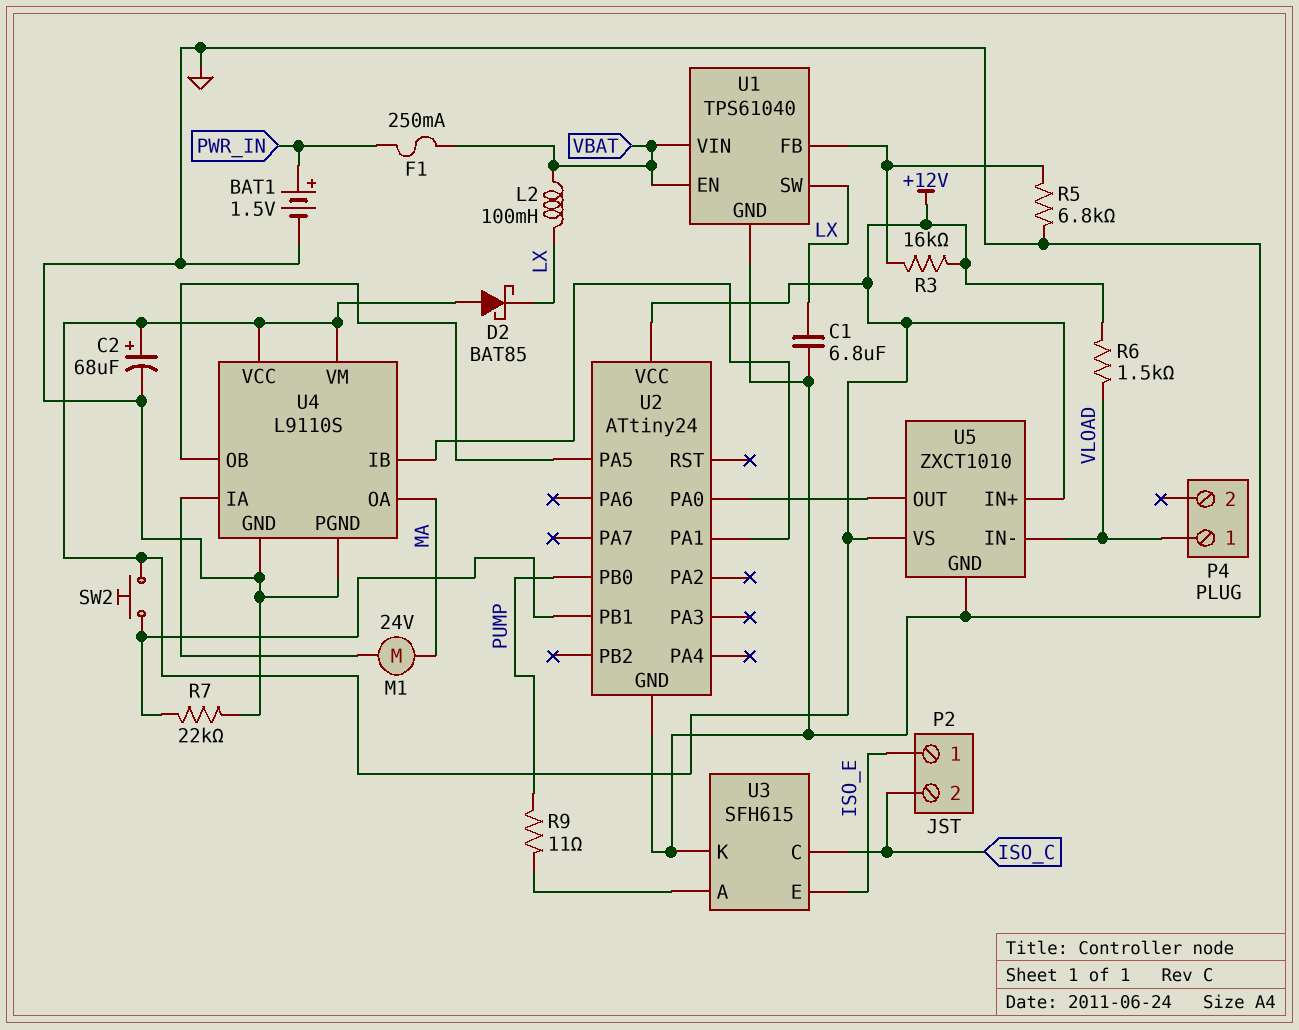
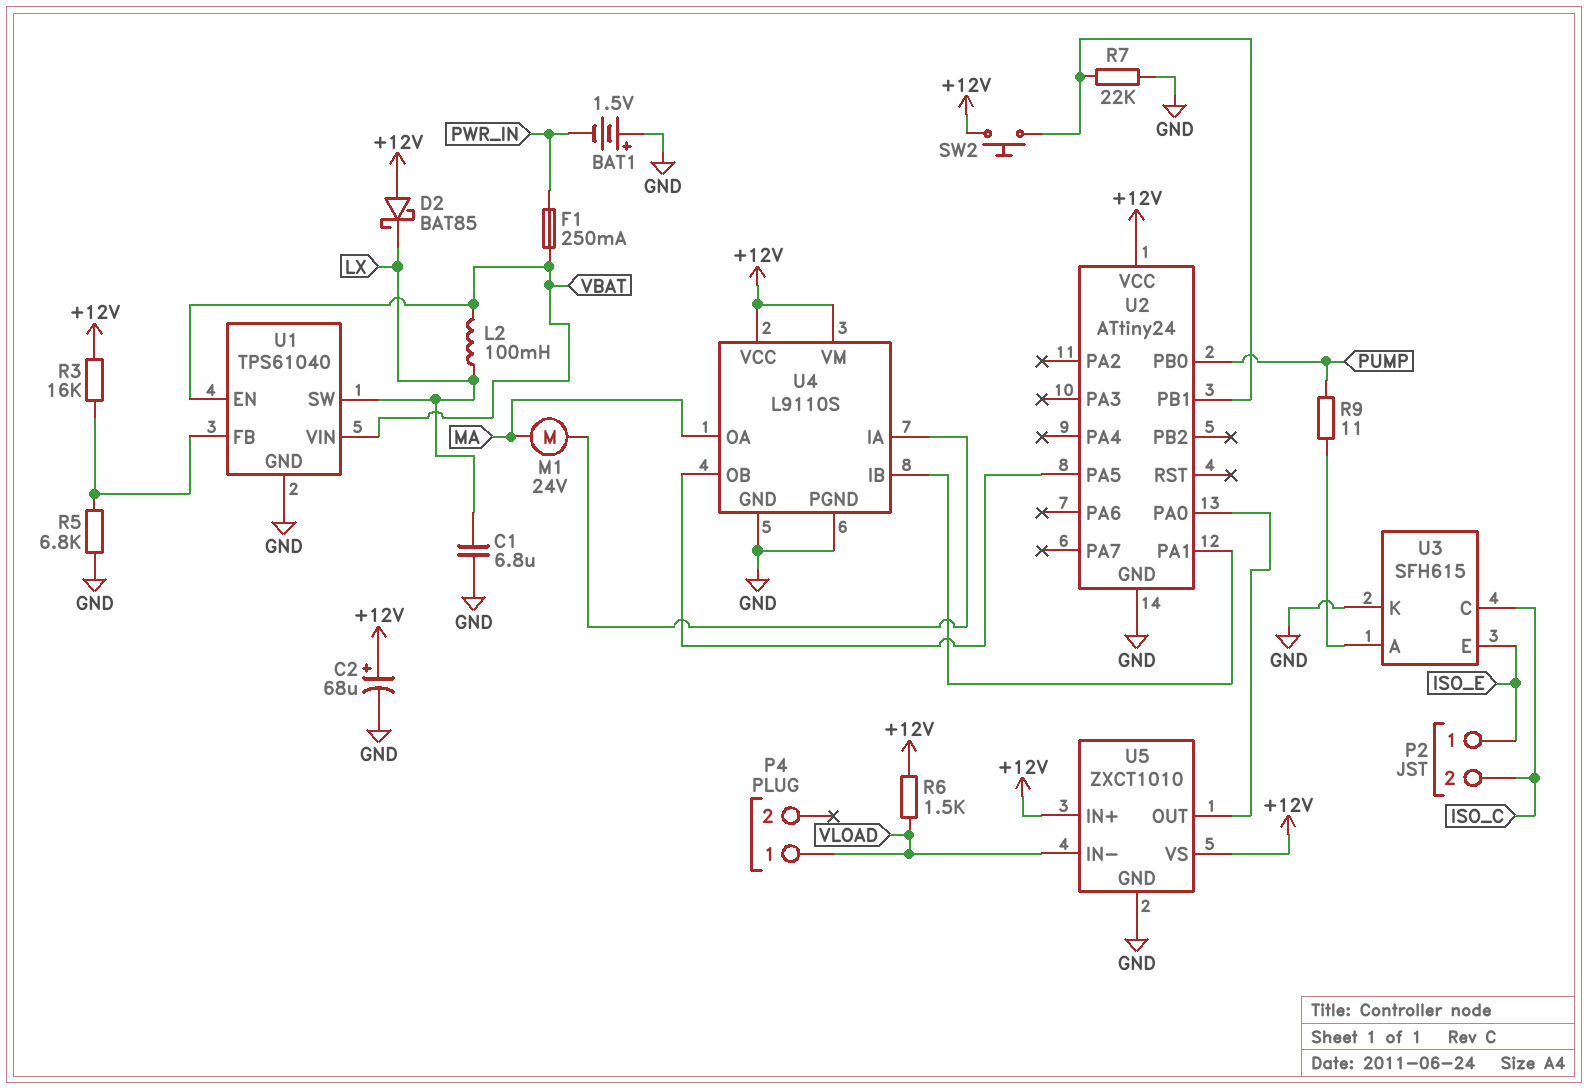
BAT1: 1.5V (plus PWR_IN, minus GND) -> 1.5V (plus GND, minus PWR_IN)

